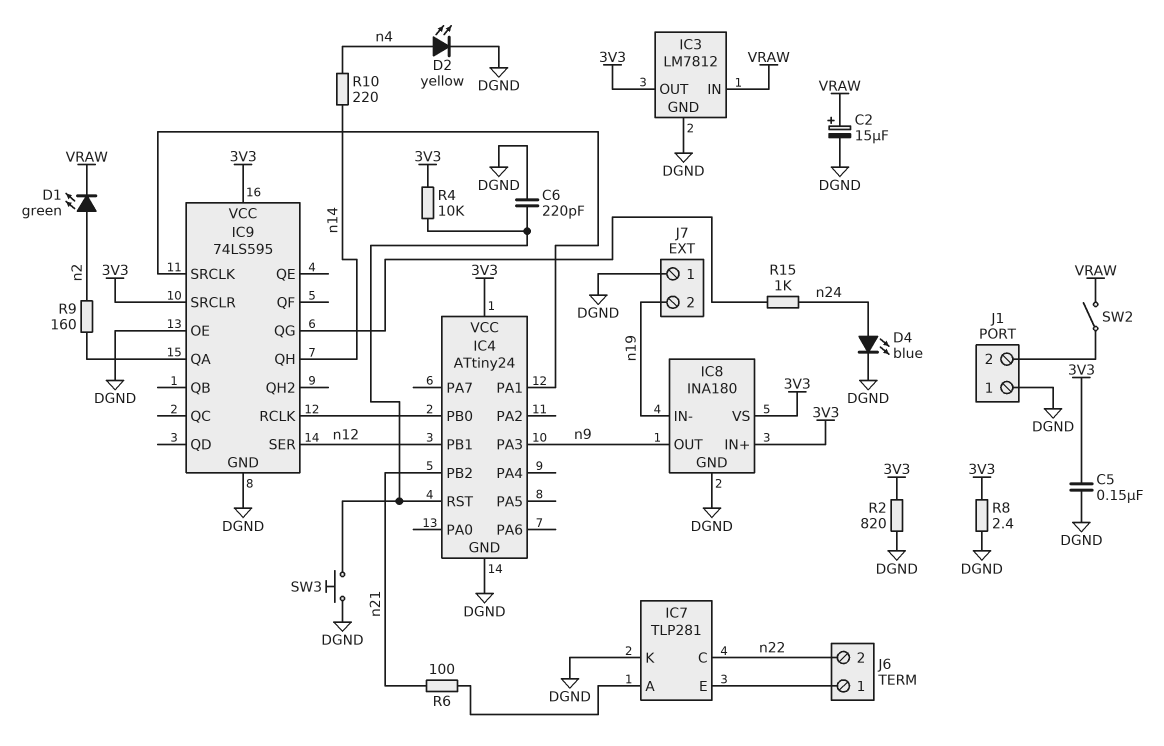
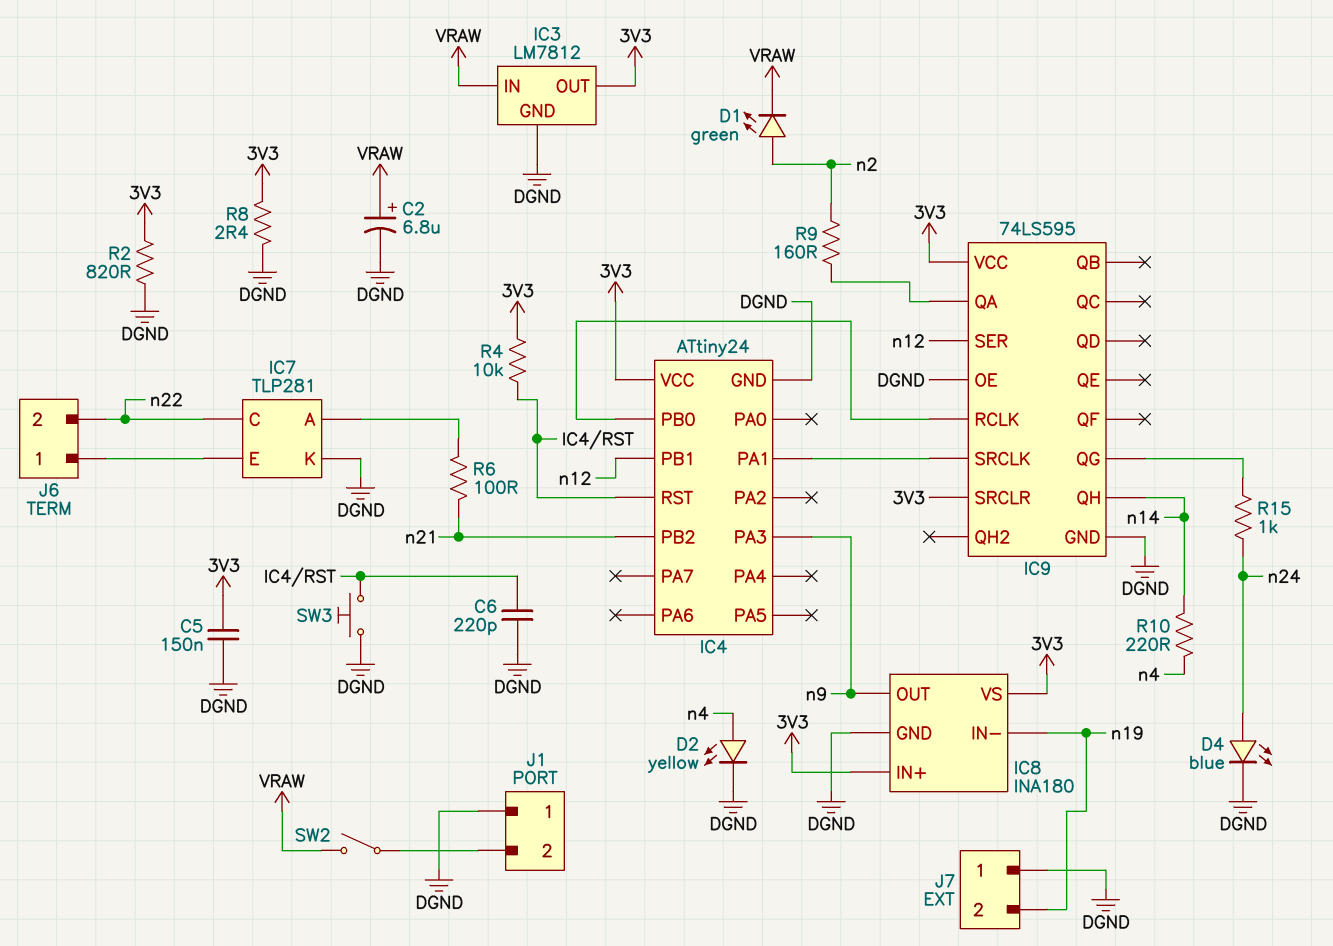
C2: 15uF (plus VRAW, minus DGND) -> 6.8uF (plus VRAW, minus DGND)

